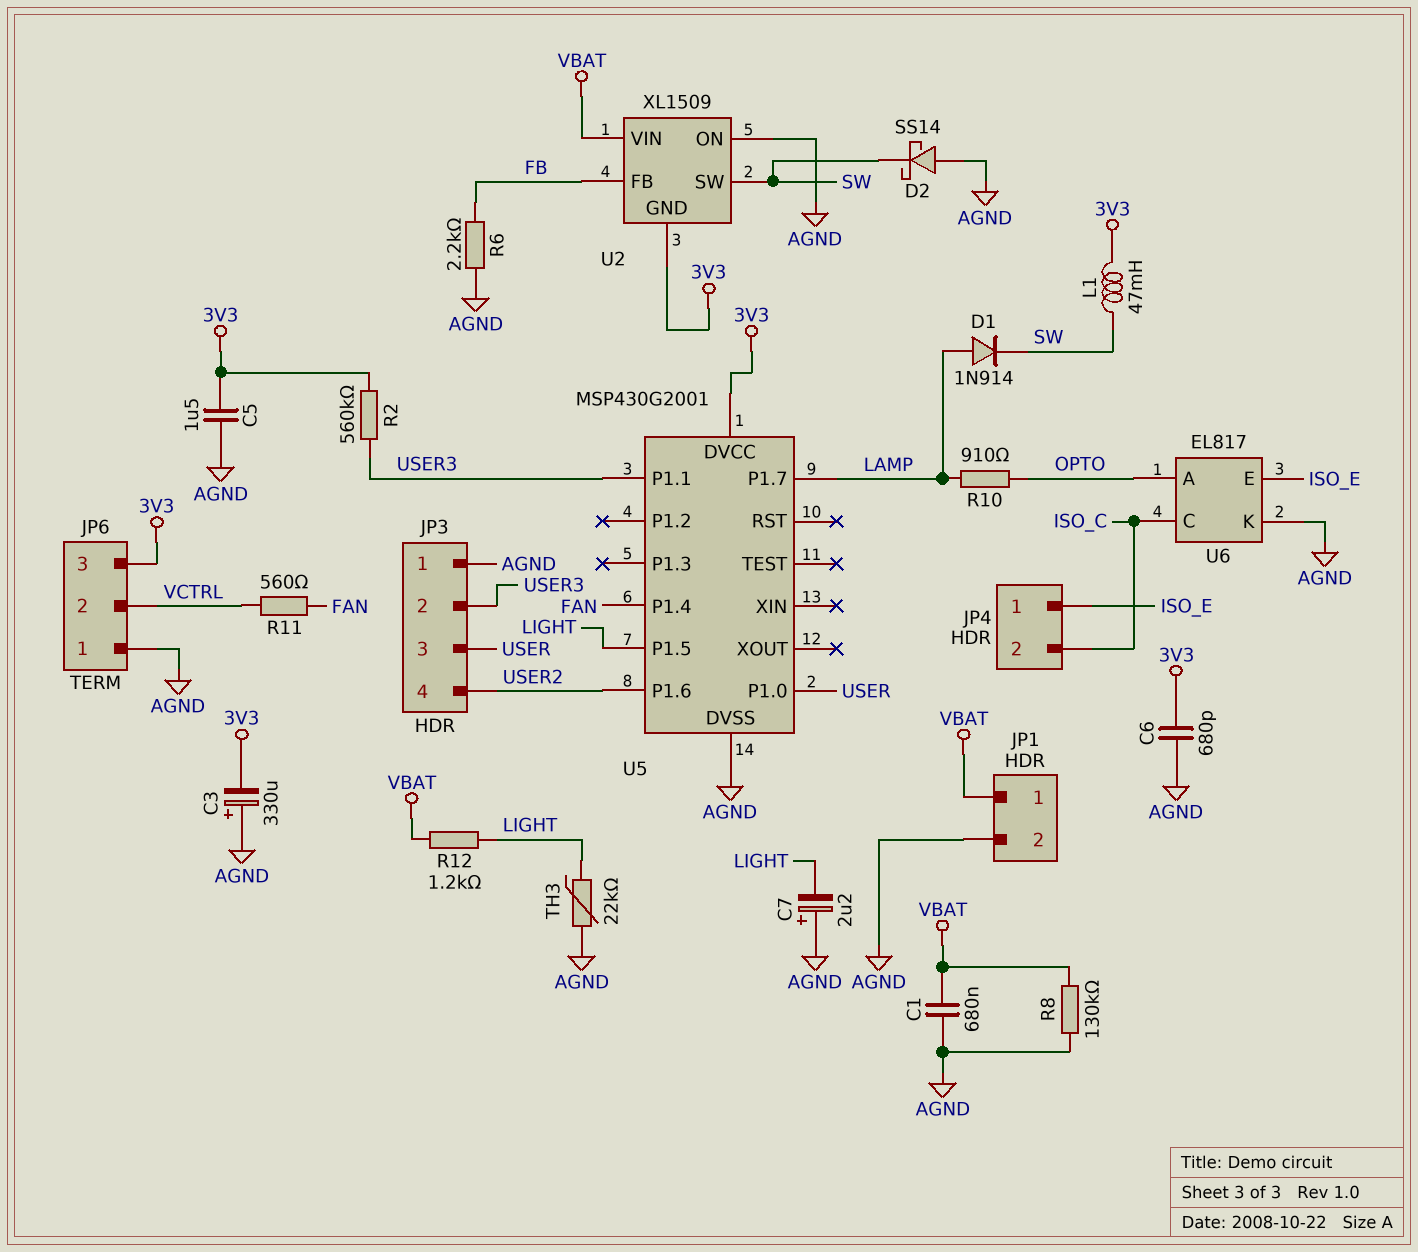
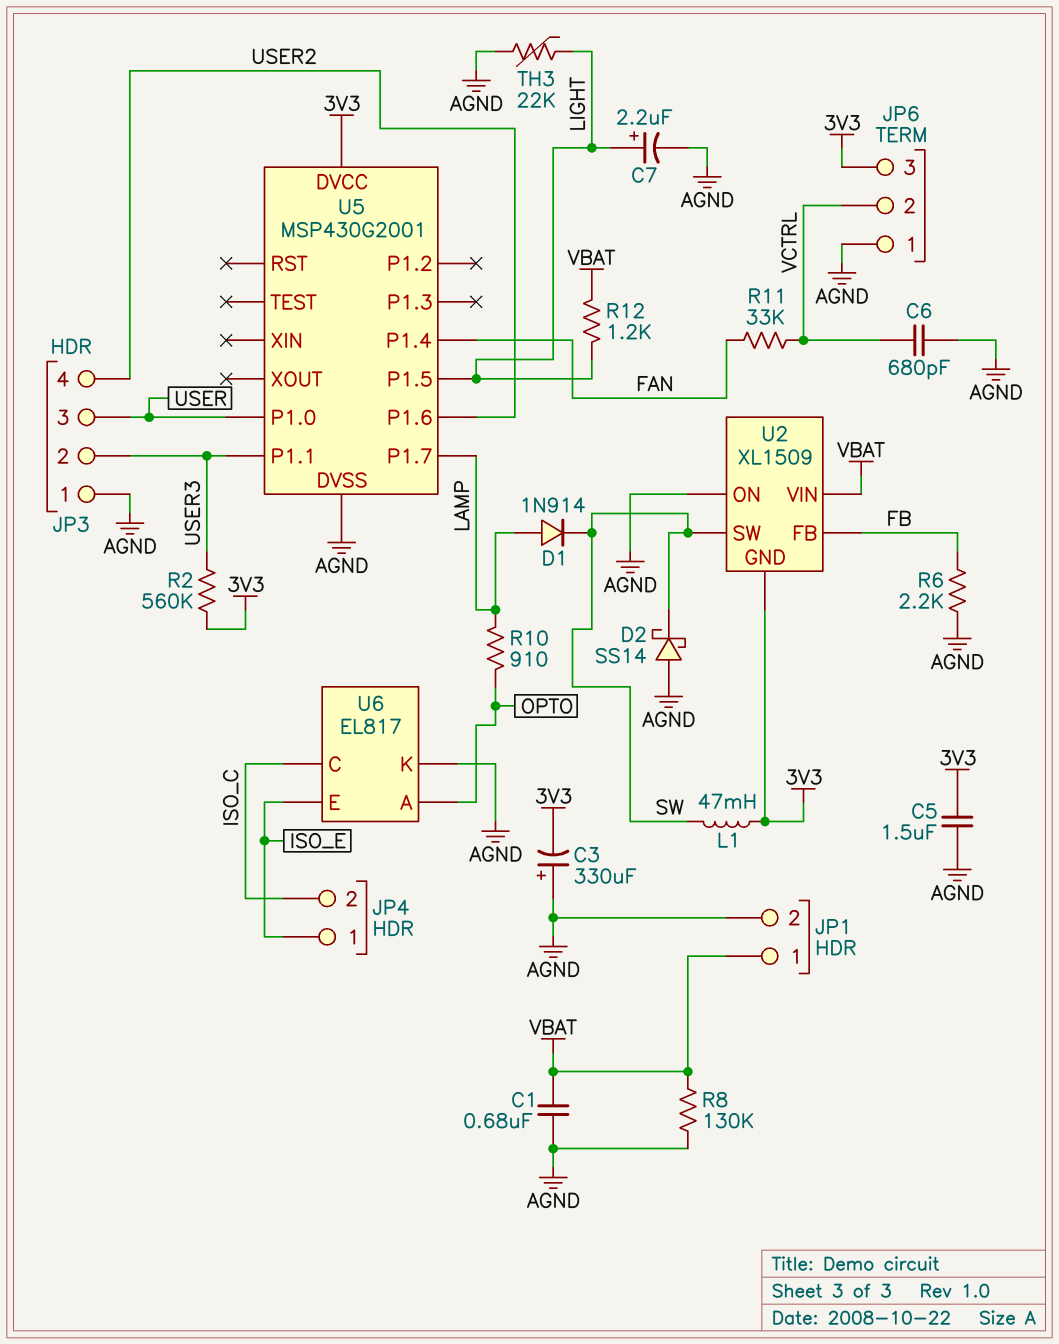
C6: 680pF (3V3, AGND) -> 680pF (AGND, VCTRL)
C7: 2.2uF (plus AGND, minus LIGHT) -> 2.2uF (plus LIGHT, minus AGND)
R11: 560 (FAN, VCTRL) -> 33k (FAN, VCTRL)

